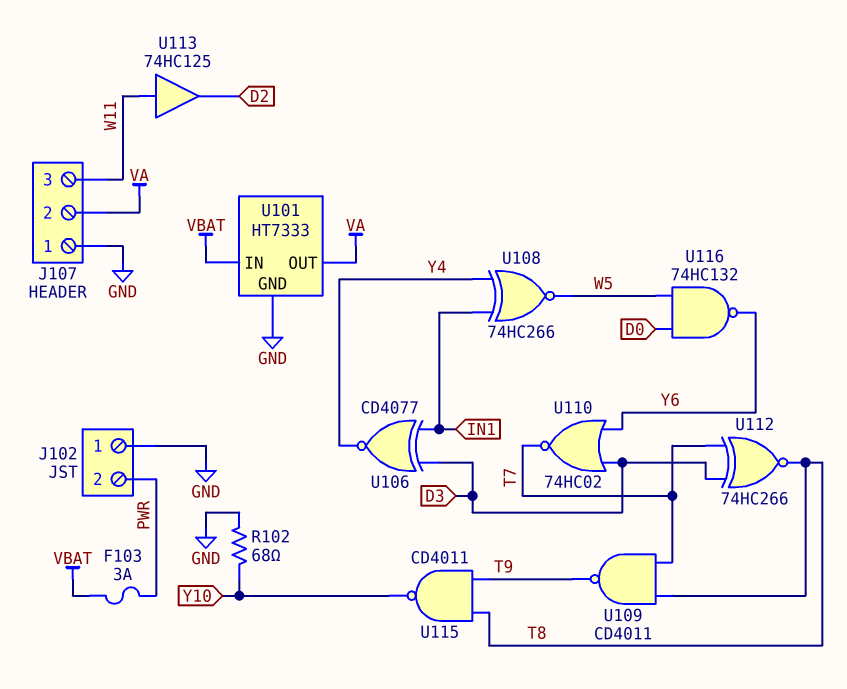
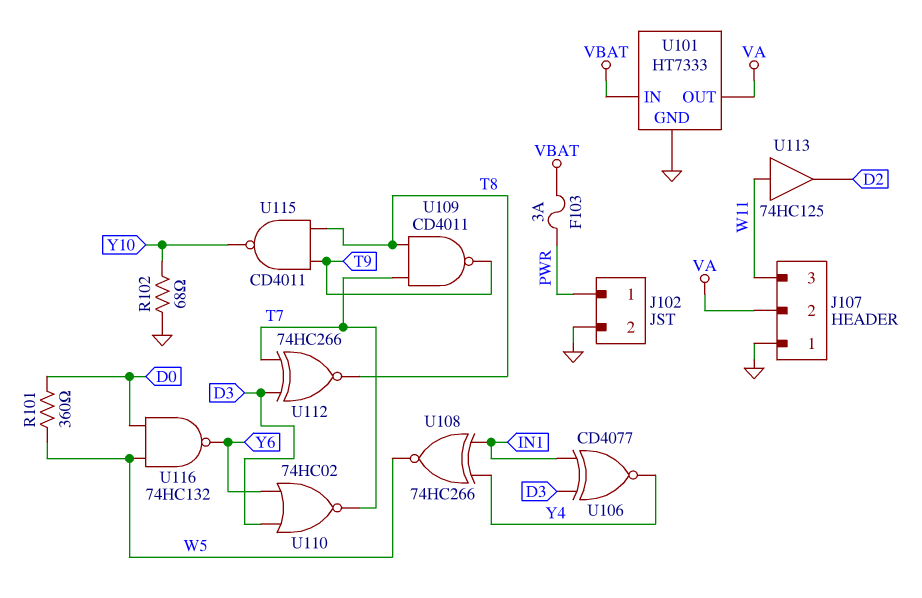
J102 pin 1: GND -> PWR
J102 pin 2: PWR -> GND
R101: none -> 360 (D0, W5)

